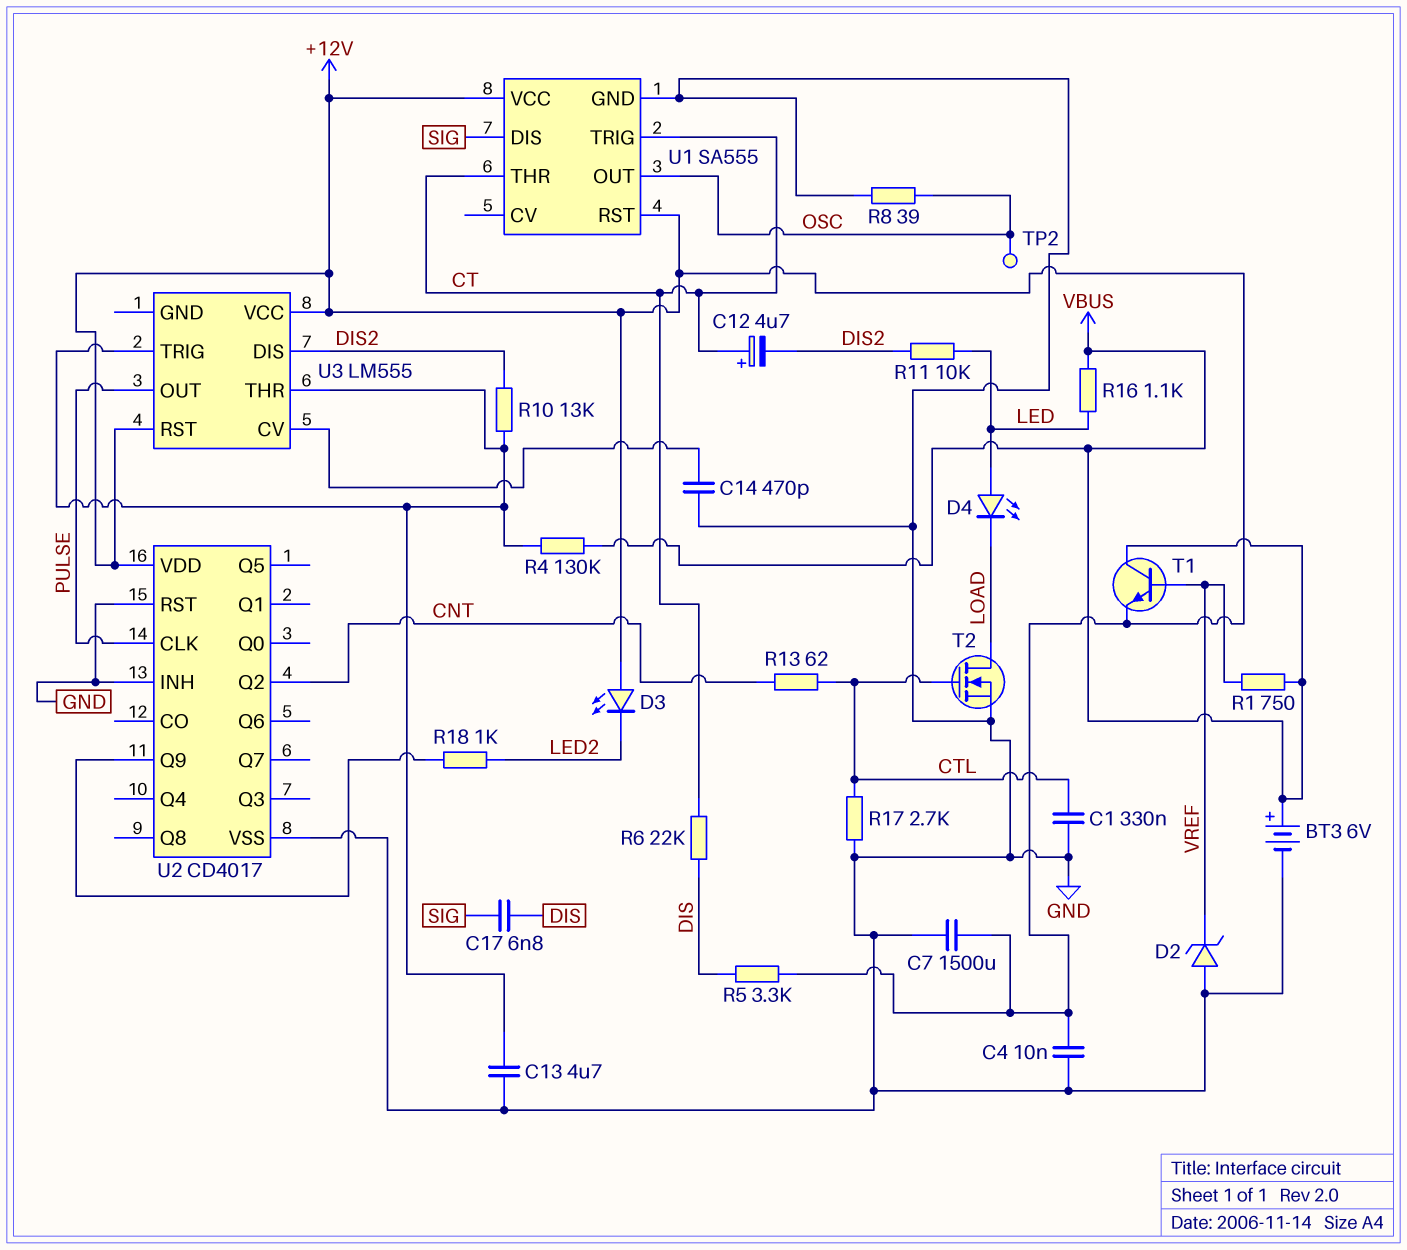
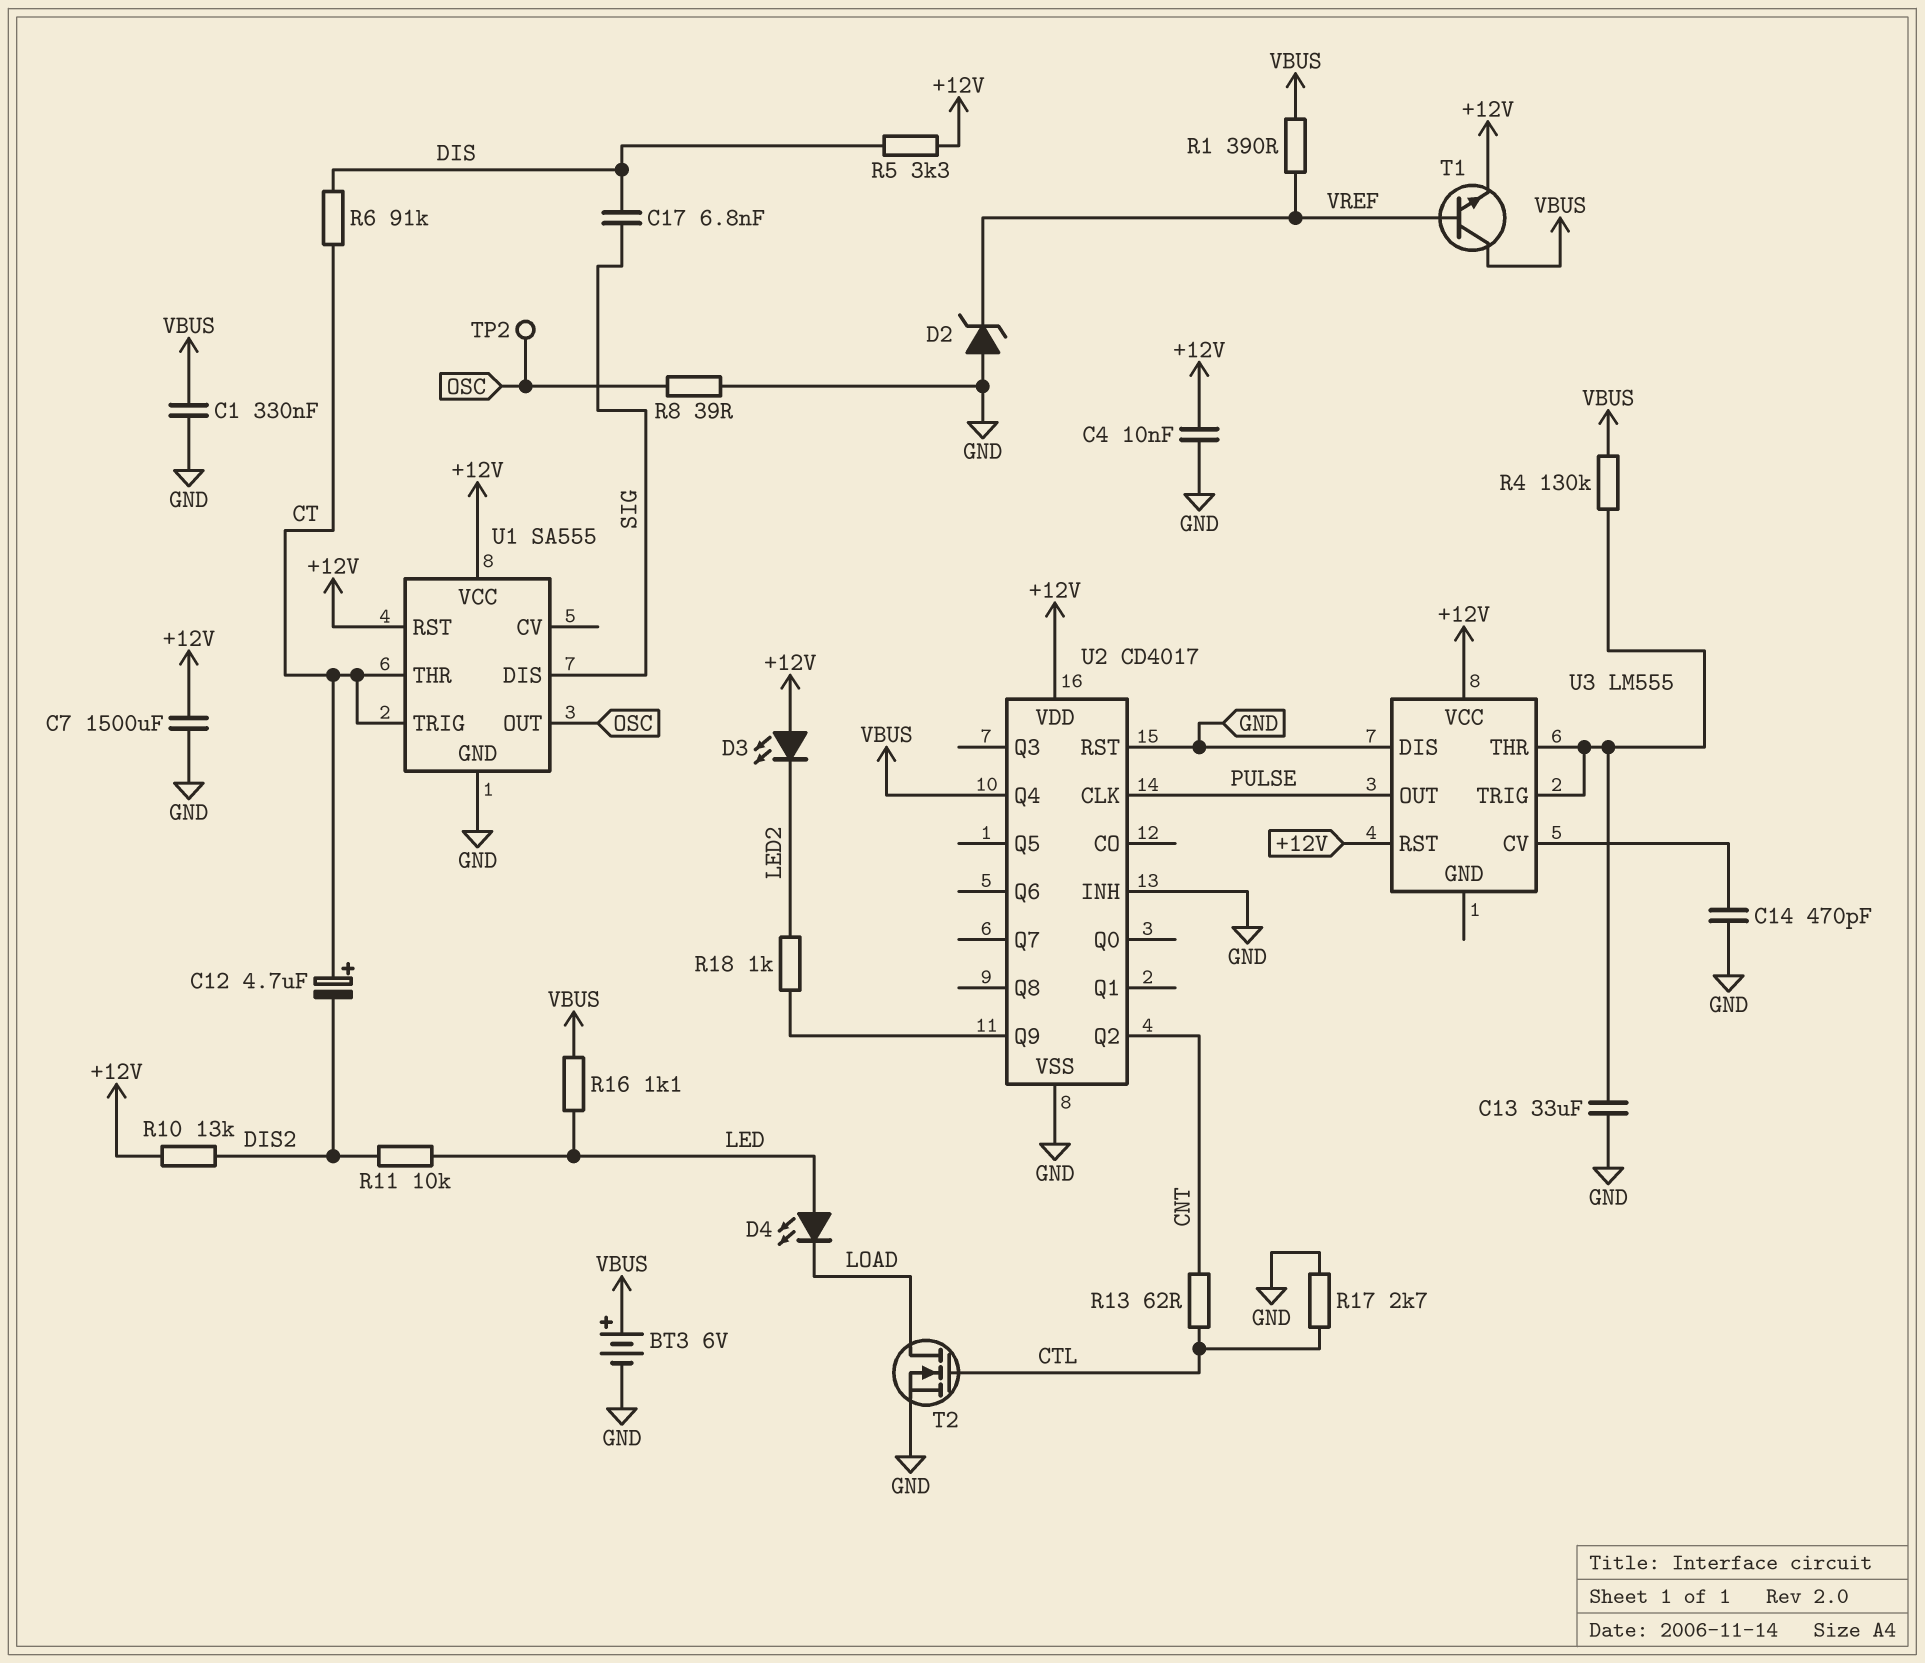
C1: 330nF (CTL, GND) -> 330nF (GND, VBUS)
C13: 4.7uF (GND, U3/THR) -> 33uF (GND, U3/THR)
R1: 750 (VBUS, VREF) -> 390 (VBUS, VREF)
R6: 22k (CT, DIS) -> 91k (CT, DIS)
R10: 13k (DIS2, U3/THR) -> 13k (+12V, DIS2)
U2 pin Q4: none -> VBUS
U3 pin DIS: DIS2 -> GND

